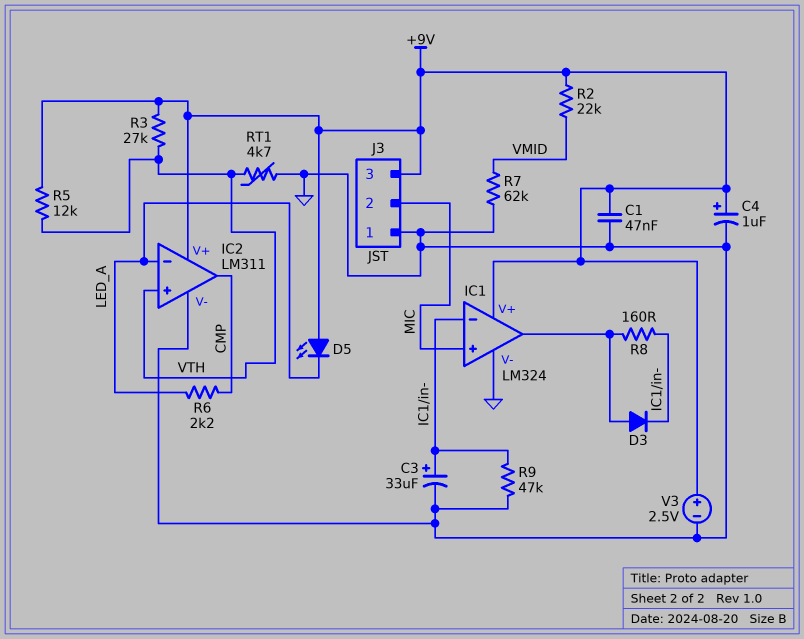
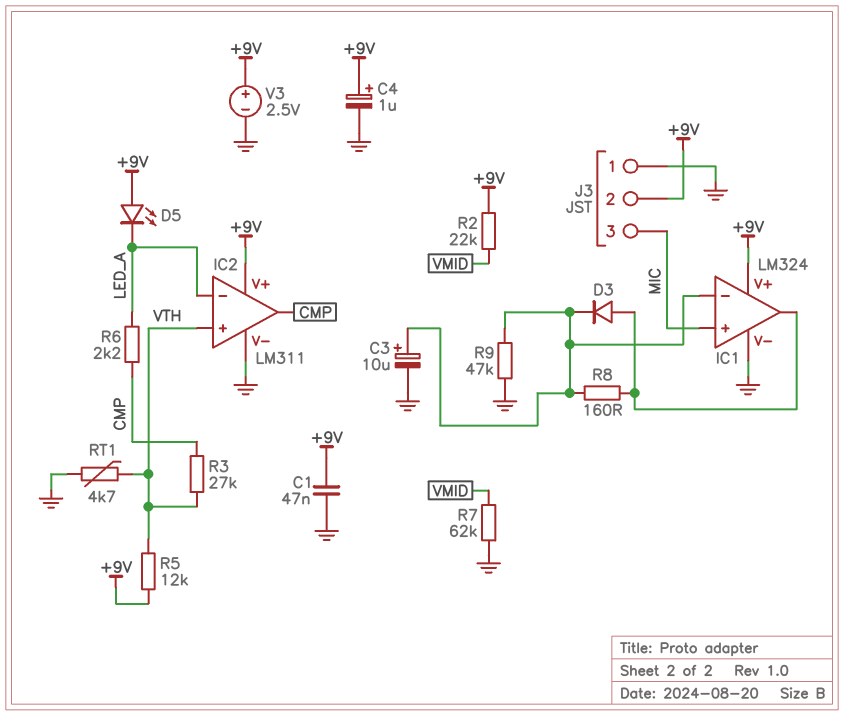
C3: 33uF (plus IC1/in-, minus GND) -> 10uF (plus IC1/in-, minus GND)
J3 pin 2: MIC -> +9V
J3 pin 3: +9V -> MIC
R3: 27k (+9V, VTH) -> 27k (CMP, VTH)

